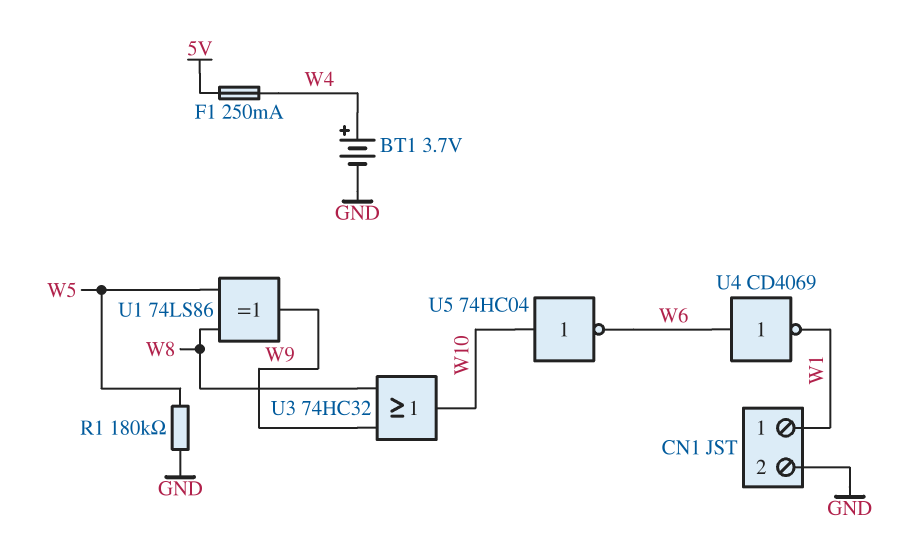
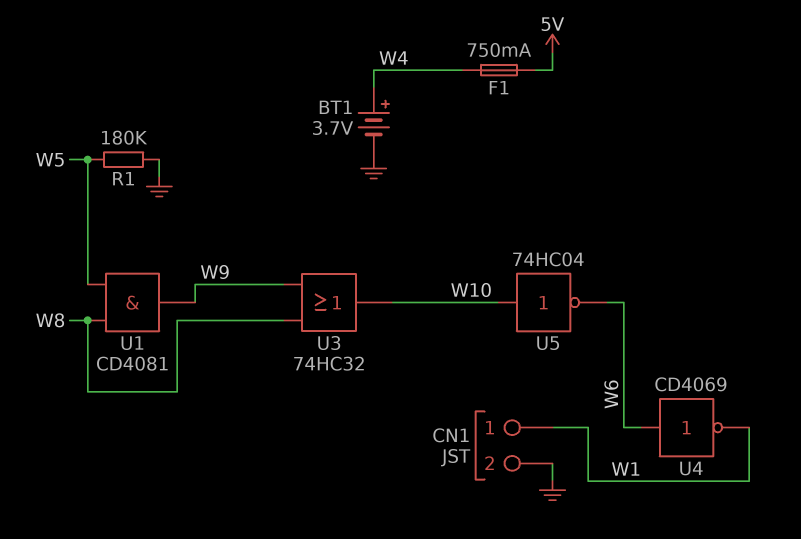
F1: 250mA (5V, W4) -> 750mA (5V, W4)
U1: XOR 74LS86 (in W5, in W8, out W9) -> AND CD4081 (in W5, in W8, out W9)

